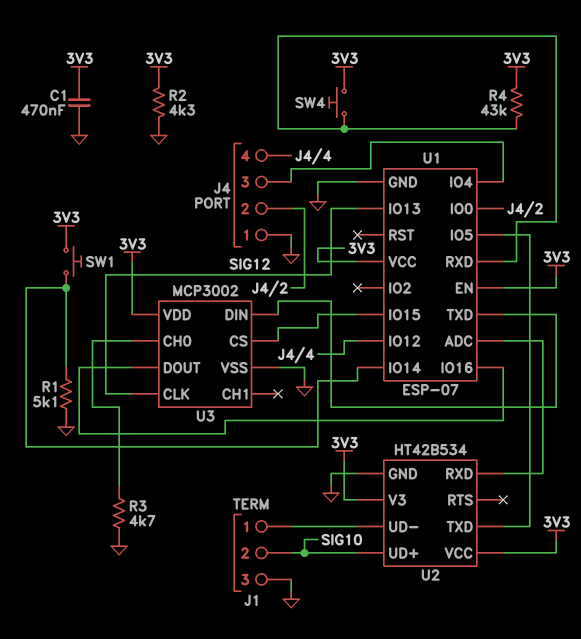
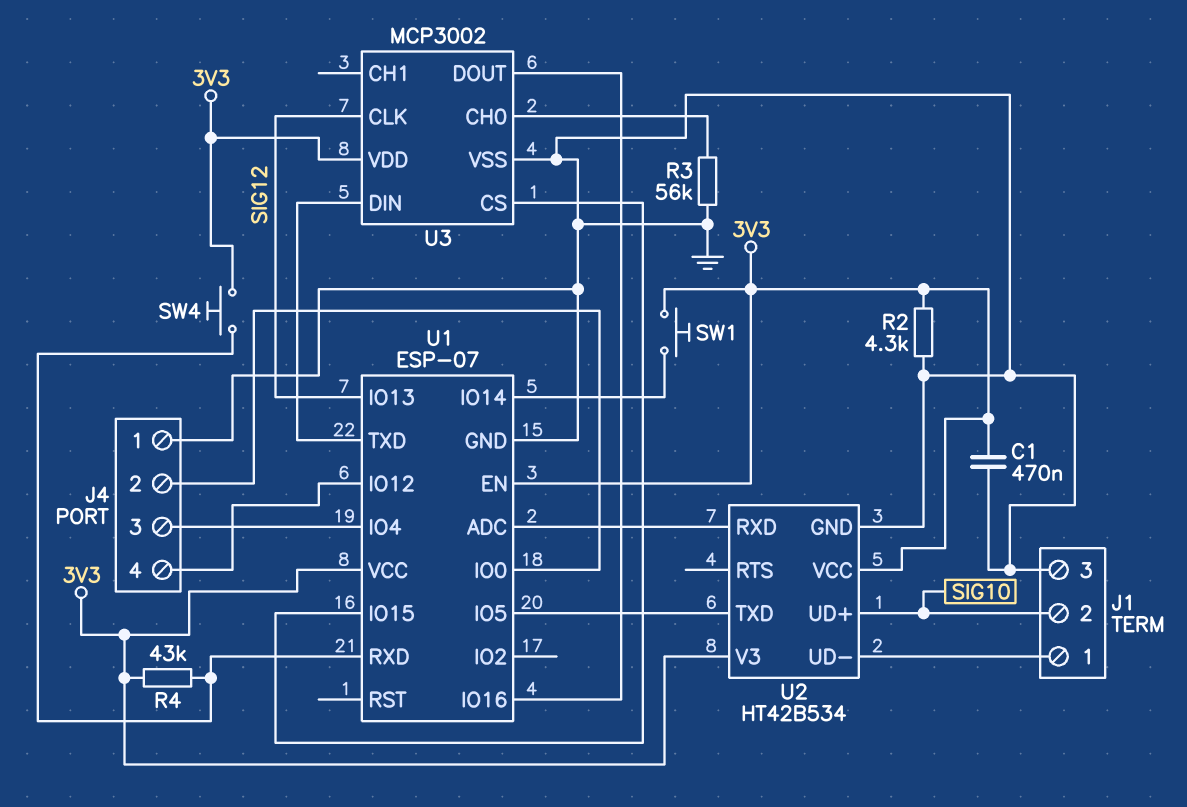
R1: 5.1k (GND, U1/IO14) -> none
R3: 4.7k (GND, U3/CH0) -> 56k (GND, U3/CH0)

